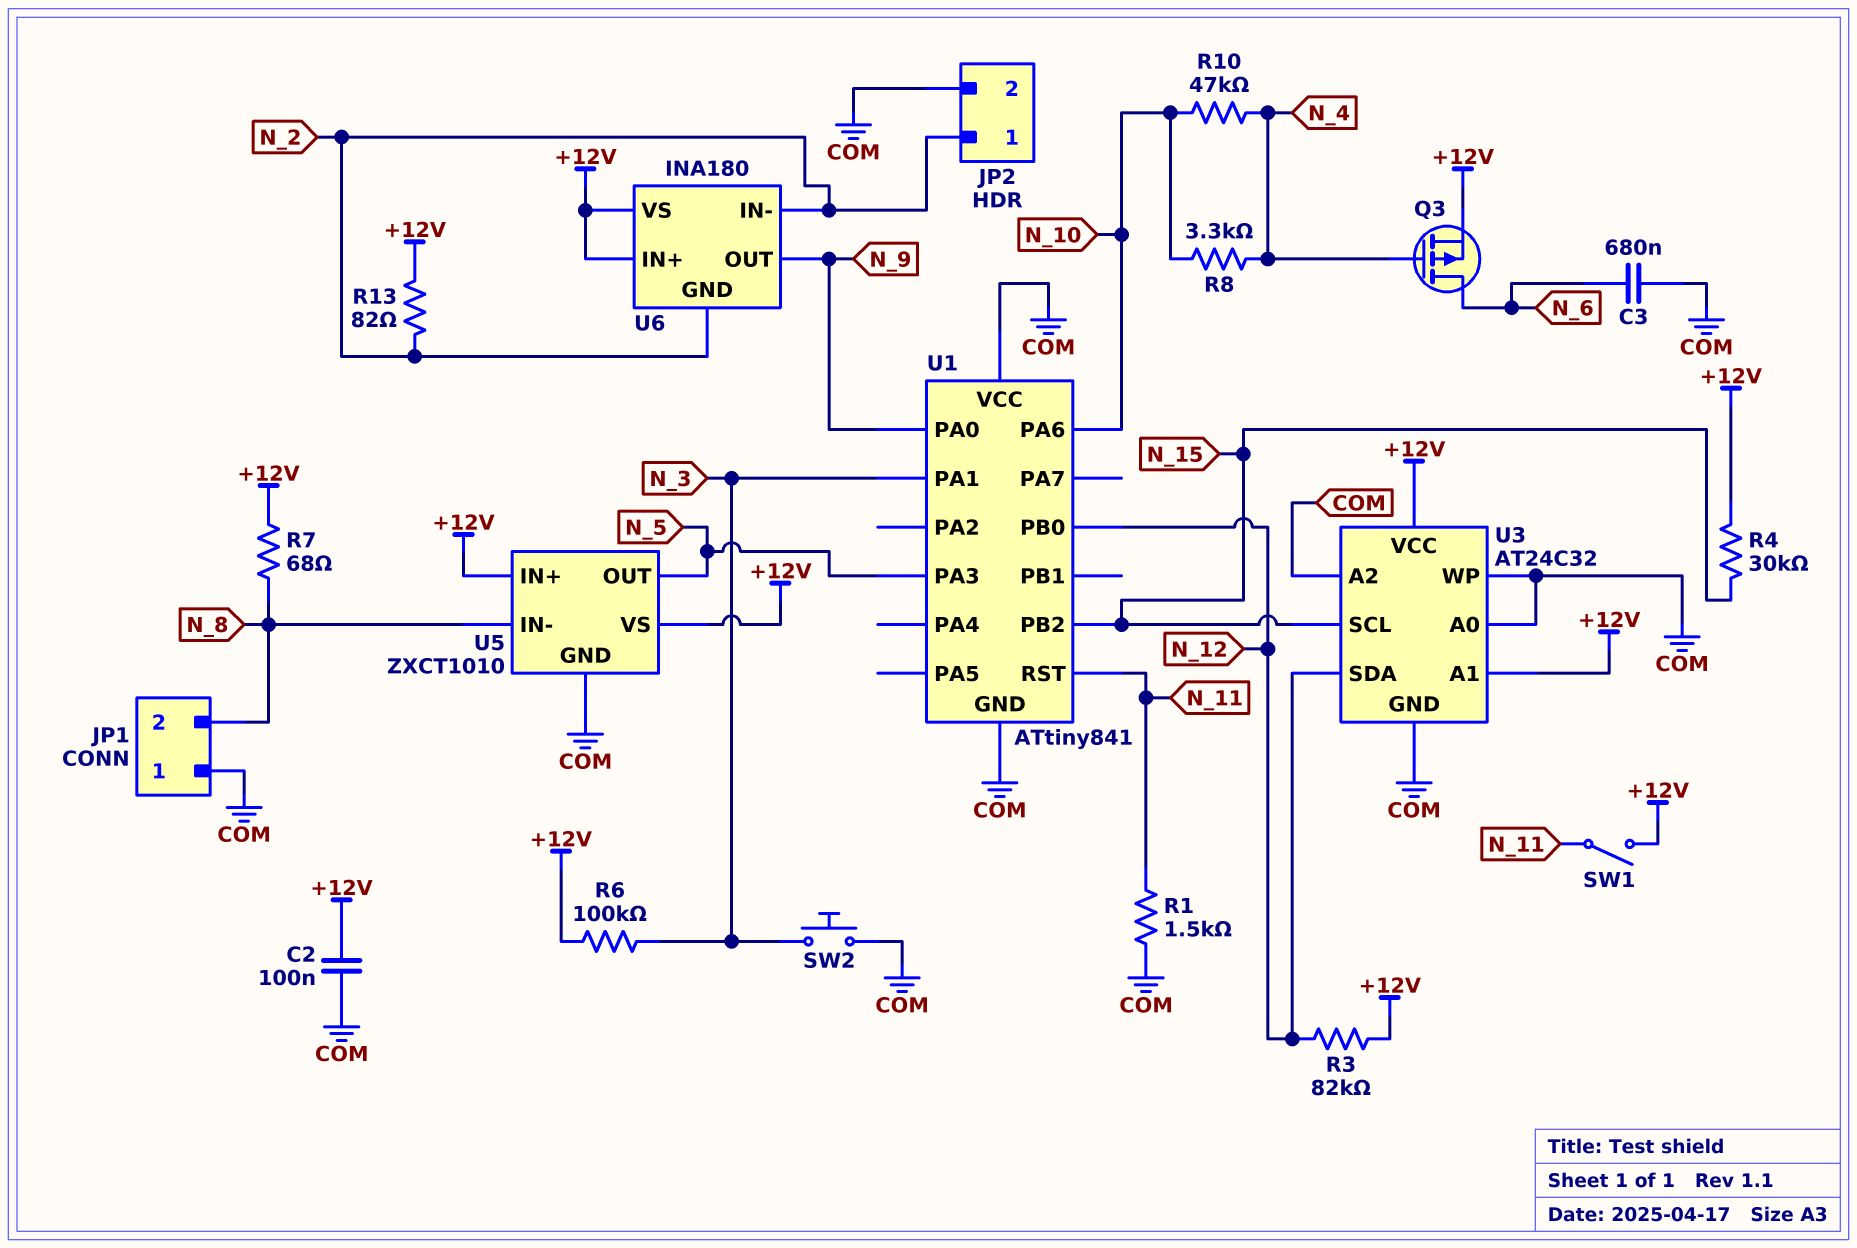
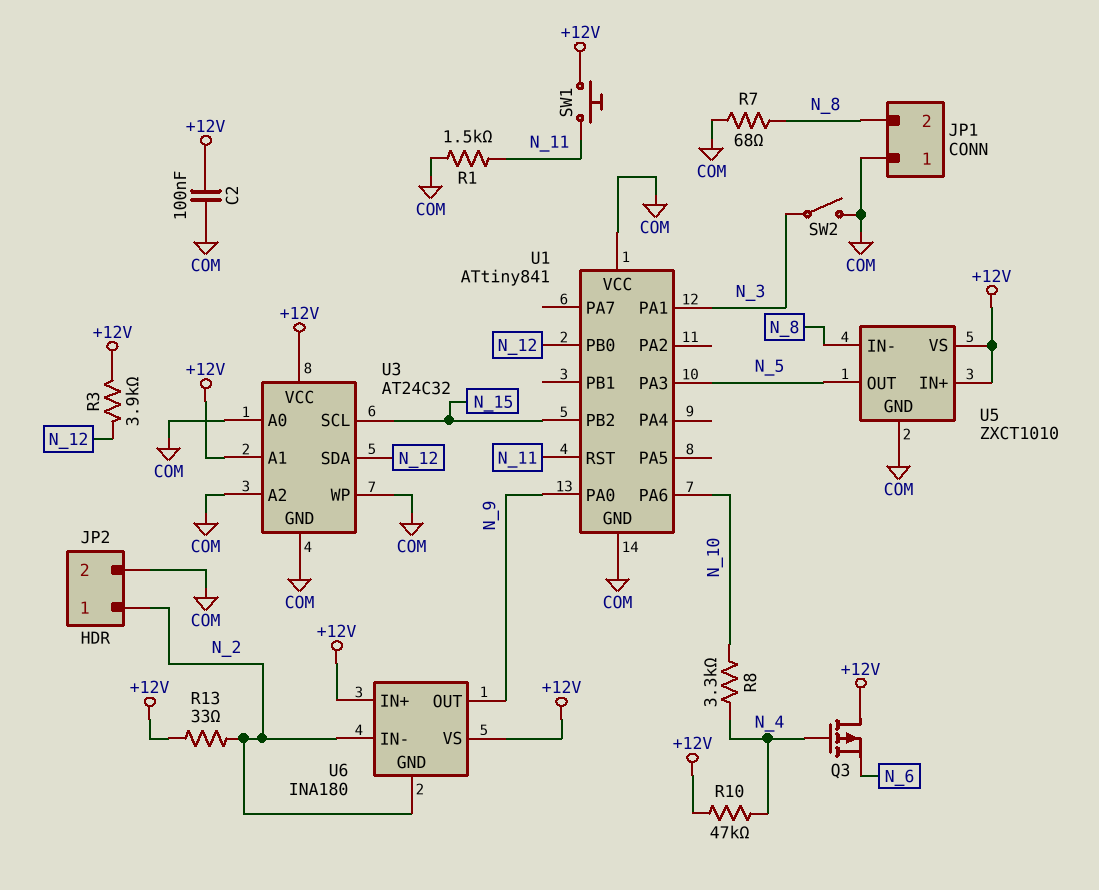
C3: 680nF (COM, N_6) -> none
Q3: PMOS (G N_4, D N_6, S +12V) -> PMOS (G N_4, D +12V, S N_6)
R3: 82k (+12V, N_12) -> 3.9k (+12V, N_12)
R4: 30k (+12V, N_15) -> none
R6: 100k (+12V, N_3) -> none
R7: 68 (+12V, N_8) -> 68 (COM, N_8)
R10: 47k (N_4, N_10) -> 47k (+12V, N_4)
R13: 82 (+12V, N_2) -> 33 (+12V, N_2)
SW1: switch (+12V, N_11) -> button (+12V, N_11)
SW2: button (COM, N_3) -> switch (COM, N_3)

